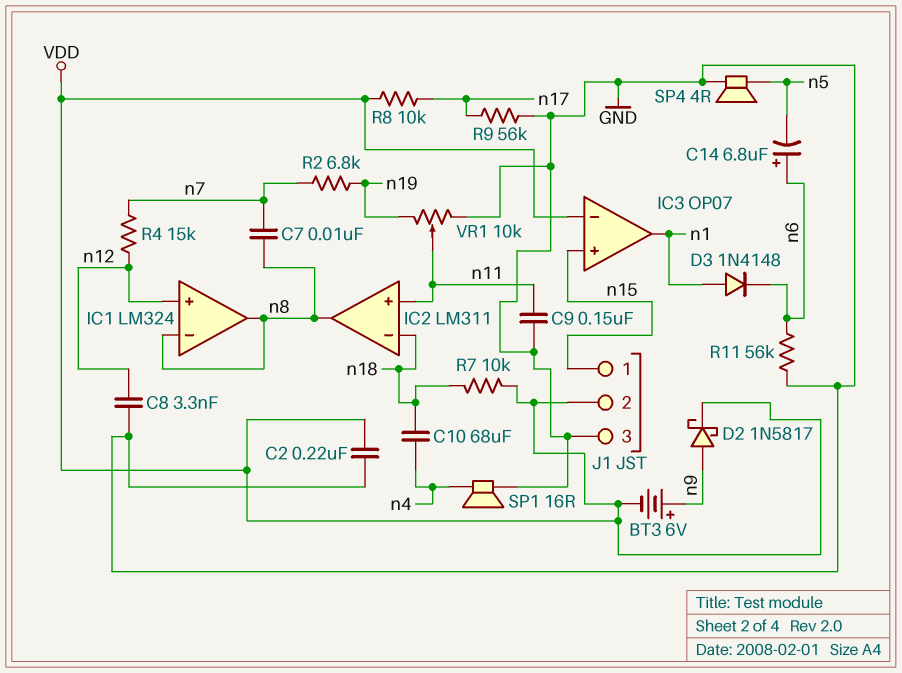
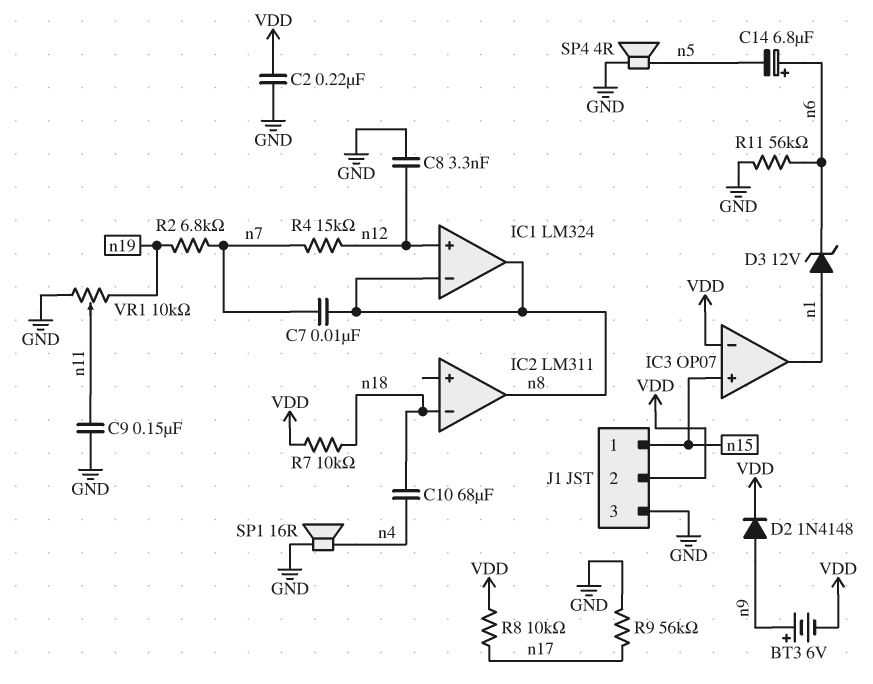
D2: schottky 1N5817 (A n9, K VDD) -> diode 1N4148 (A n9, K VDD)
D3: diode 1N4148 (A n1, K n6) -> zener 12V (A n1, K n6)
IC2 pin in+: n11 -> none

